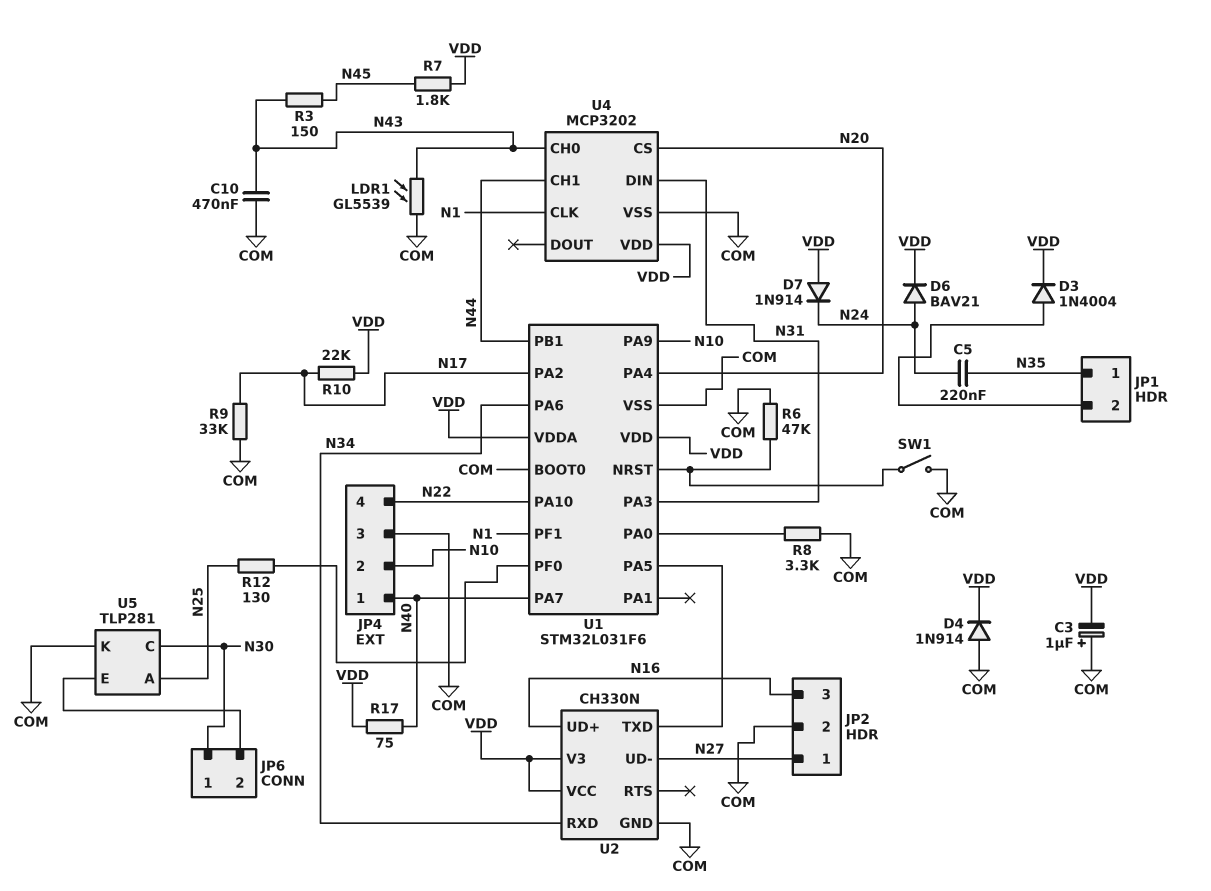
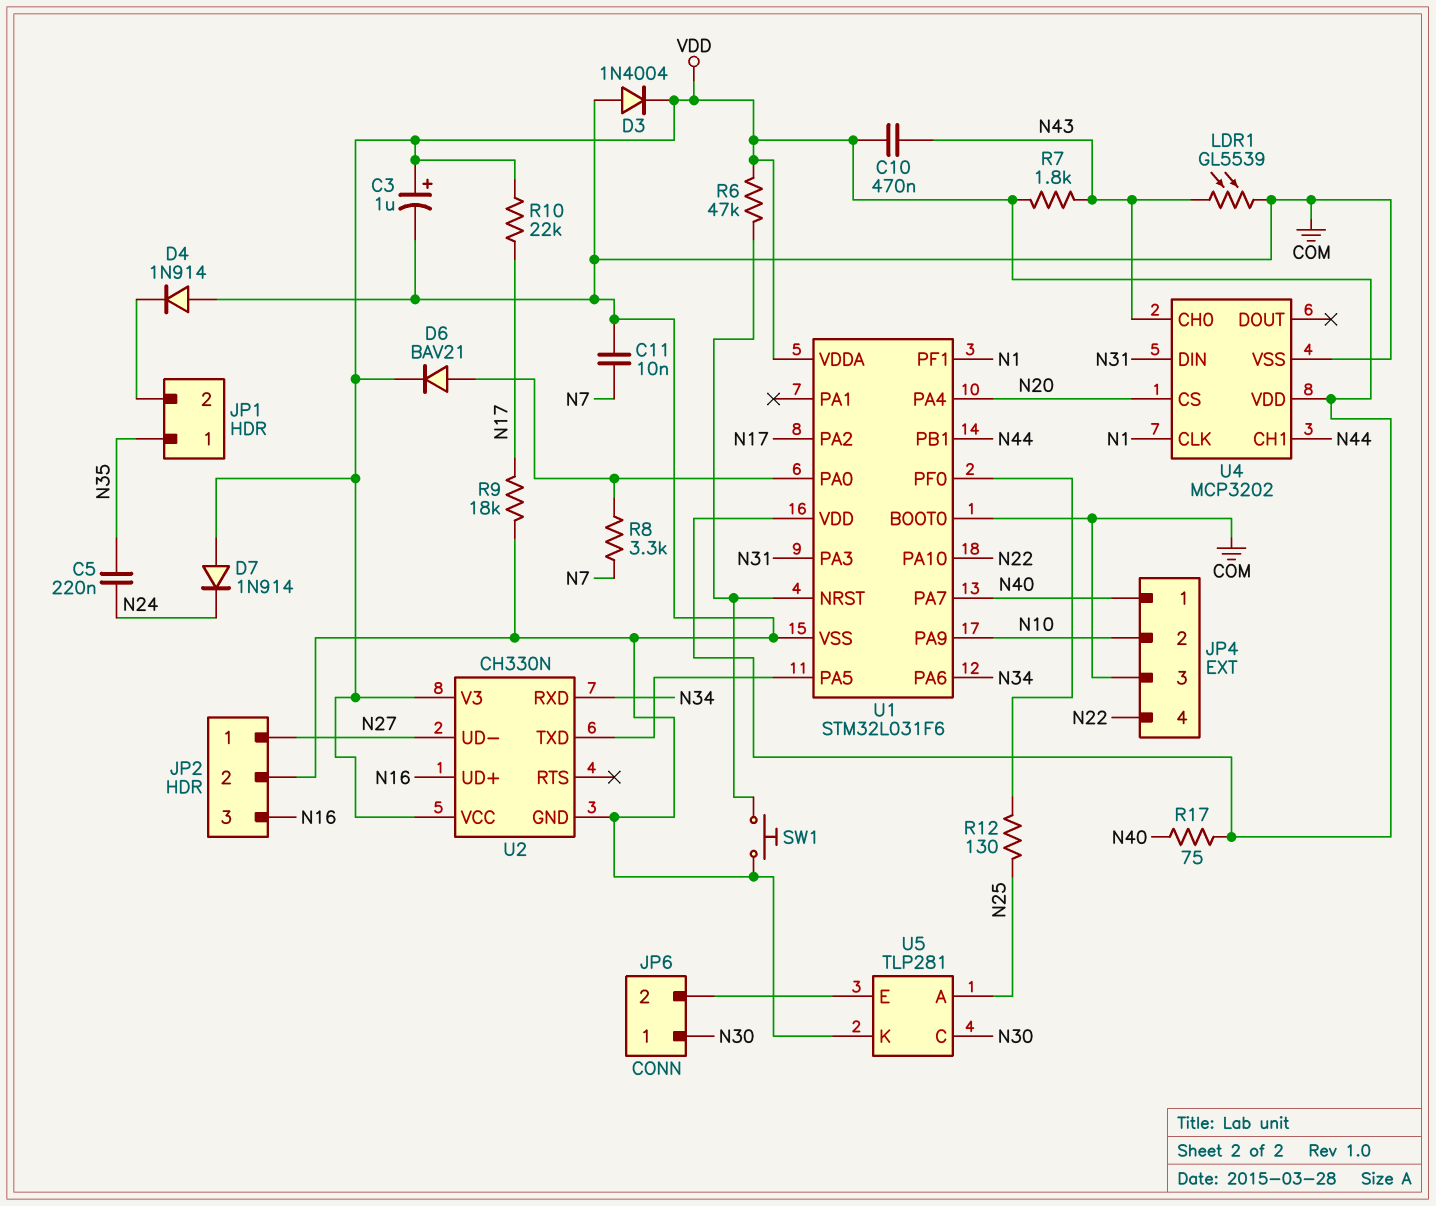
C3: 1uF (plus COM, minus VDD) -> 1uF (plus VDD, minus COM)
C10: 470nF (COM, N43) -> 470nF (N43, VDD)
C11: none -> 10nF (COM, N7)
D3: diode 1N4004 (A JP1/2, K VDD) -> diode 1N4004 (A COM, K VDD)
D4: diode 1N914 (A COM, K VDD) -> diode 1N914 (A COM, K JP1/2)
D6: diode BAV21 (A N24, K VDD) -> diode BAV21 (A U1/PA0, K VDD)
R3: 150 (N43, N45) -> none
R6: 47k (COM, U1/NRST) -> 47k (U1/NRST, VDD)
R7: 1.8k (N45, VDD) -> 1.8k (N43, VDD)
R8: 3.3k (COM, U1/PA0) -> 3.3k (N7, U1/PA0)
R9: 33k (COM, N17) -> 18k (COM, N17)
SW1: switch (COM, U1/NRST) -> button (COM, U1/NRST)

